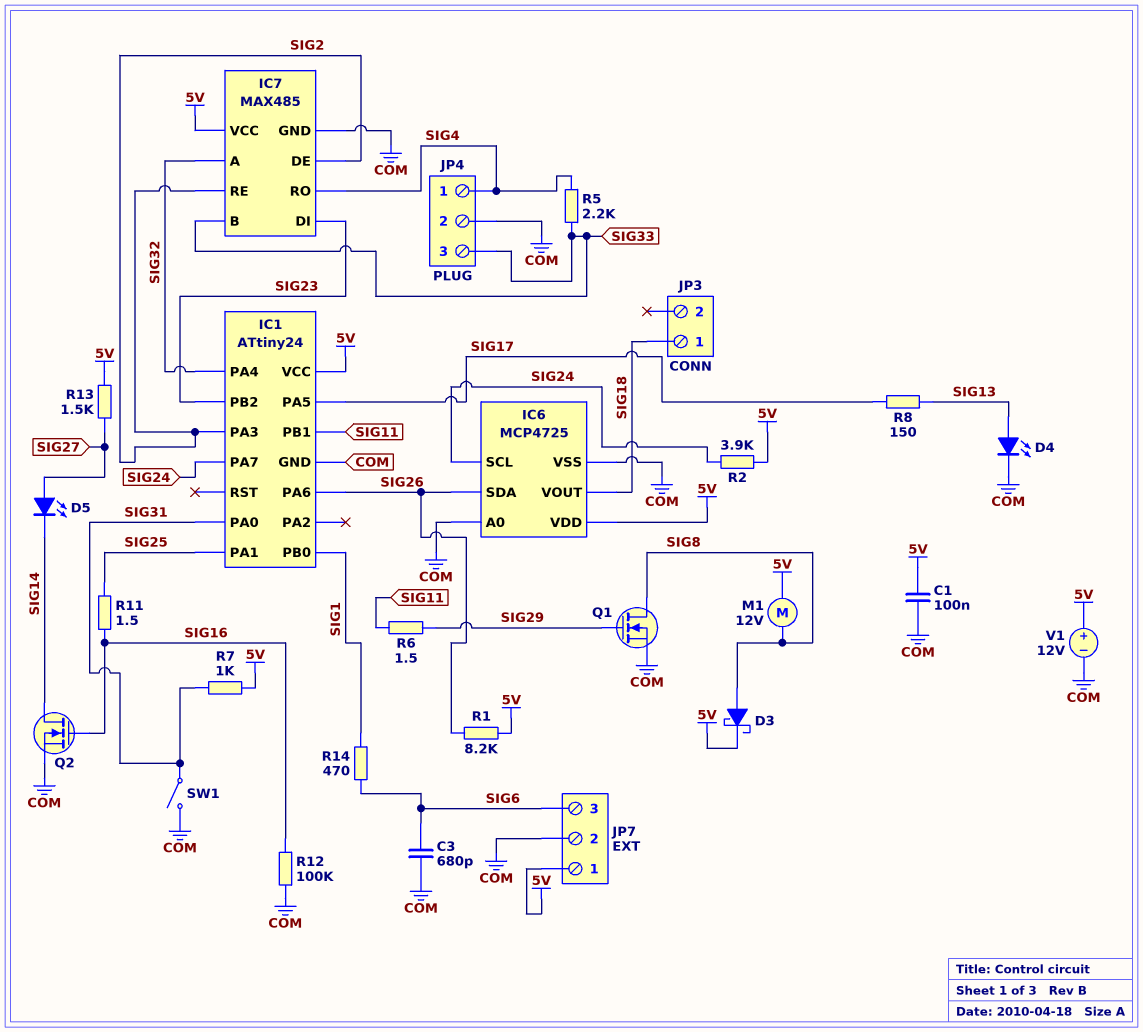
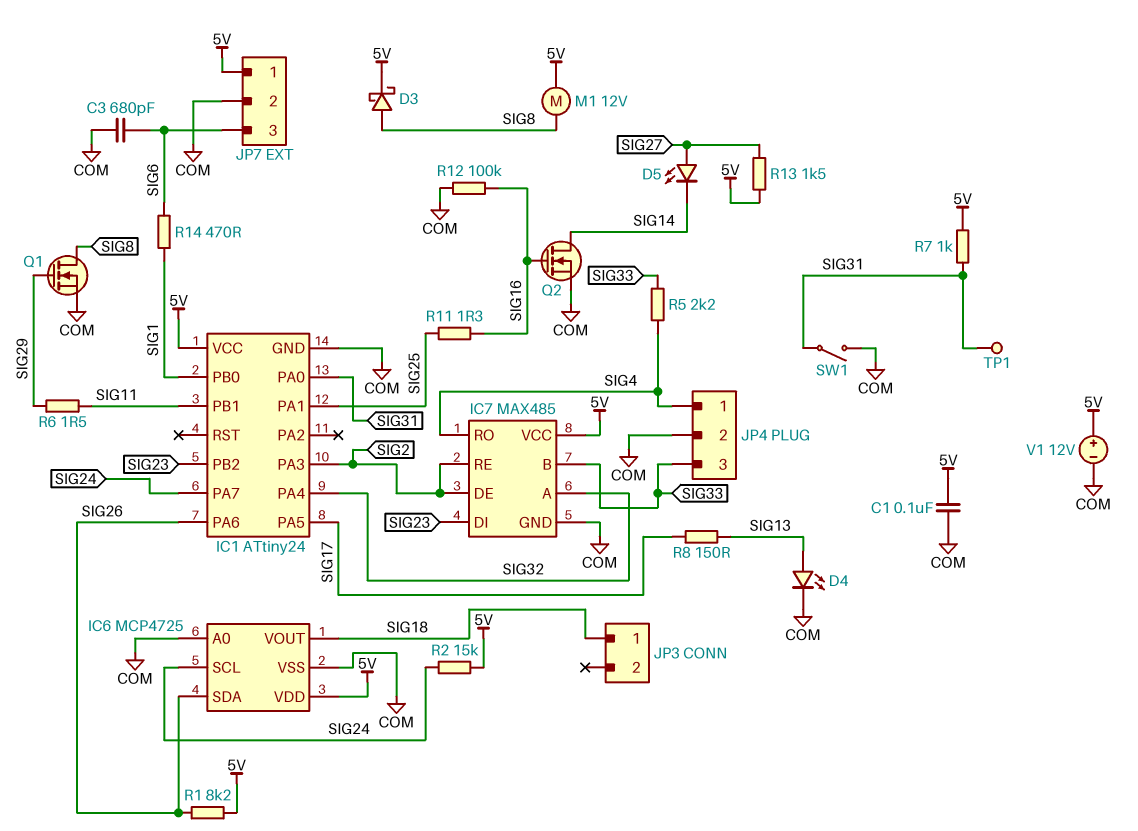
R2: 3.9k (5V, SIG24) -> 15k (5V, SIG24)
R11: 1.5 (SIG16, SIG25) -> 1.3 (SIG16, SIG25)
TP1: none -> test point (SIG31)

